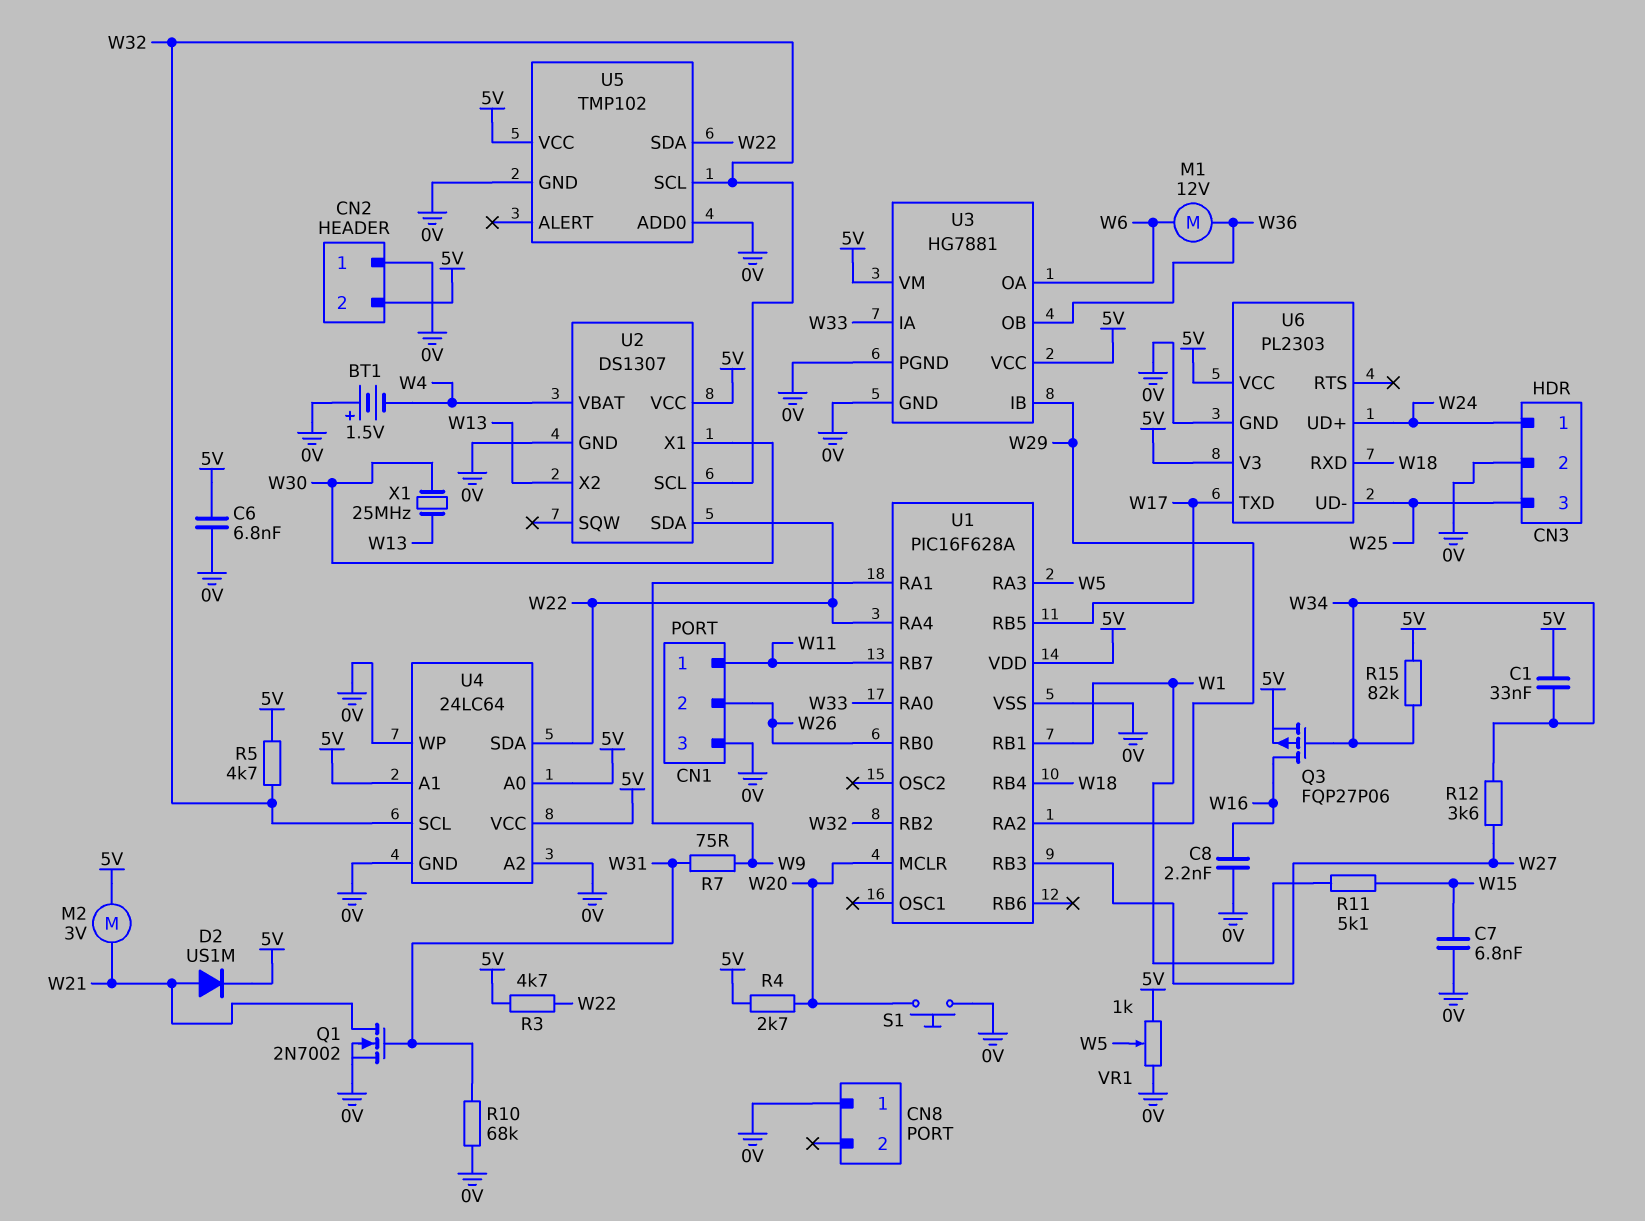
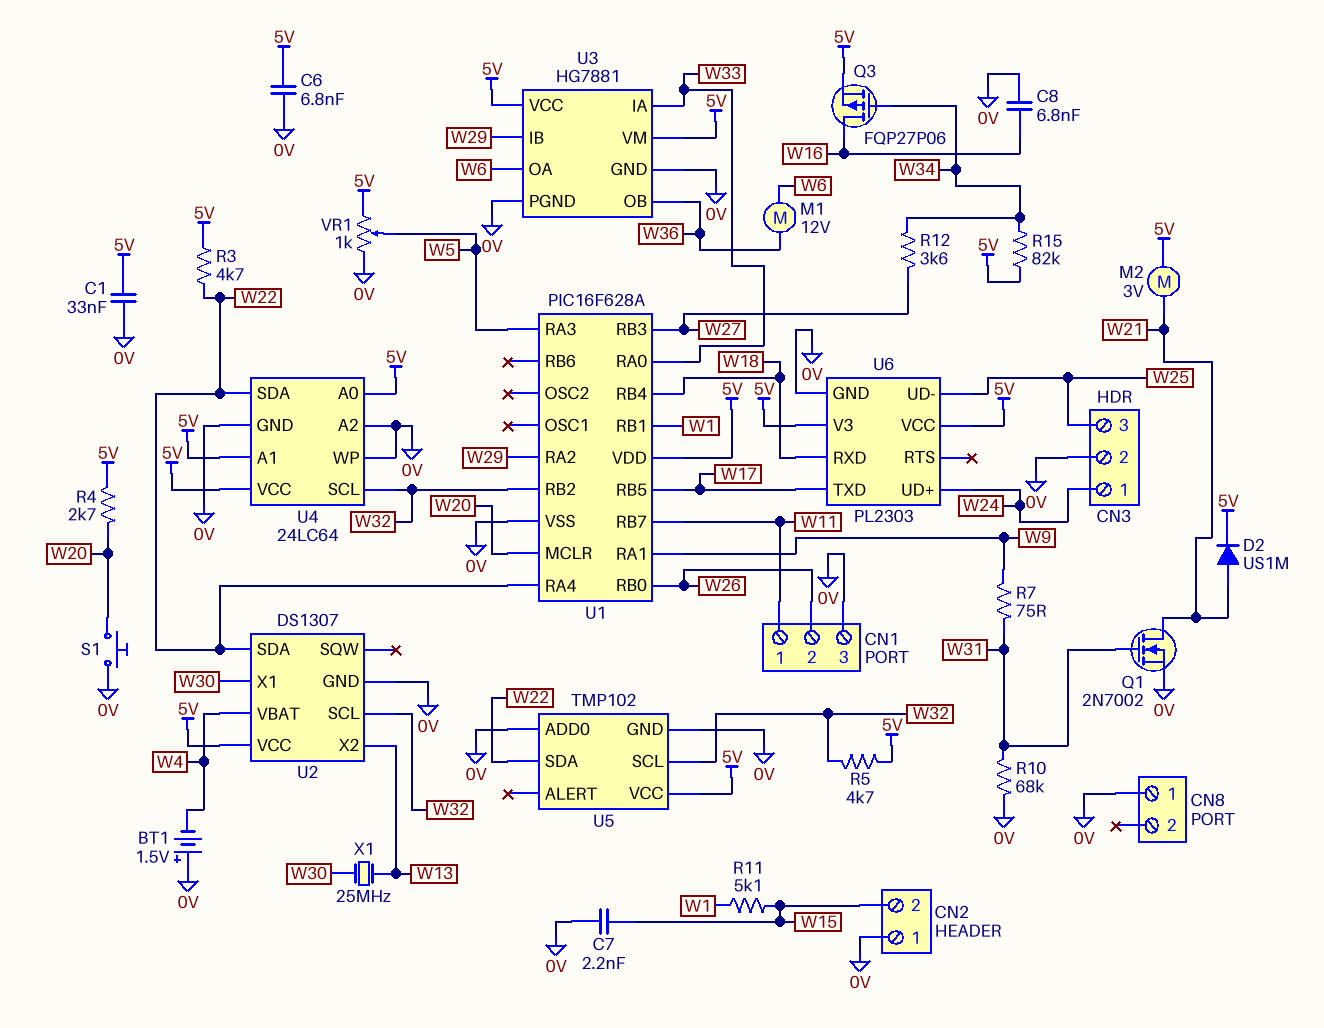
C1: 33nF (5V, W34) -> 33nF (0V, 5V)
C7: 6.8nF (0V, W15) -> 2.2nF (0V, W15)
C8: 2.2nF (0V, W16) -> 6.8nF (0V, W16)
CN2 pin 2: 5V -> W15

